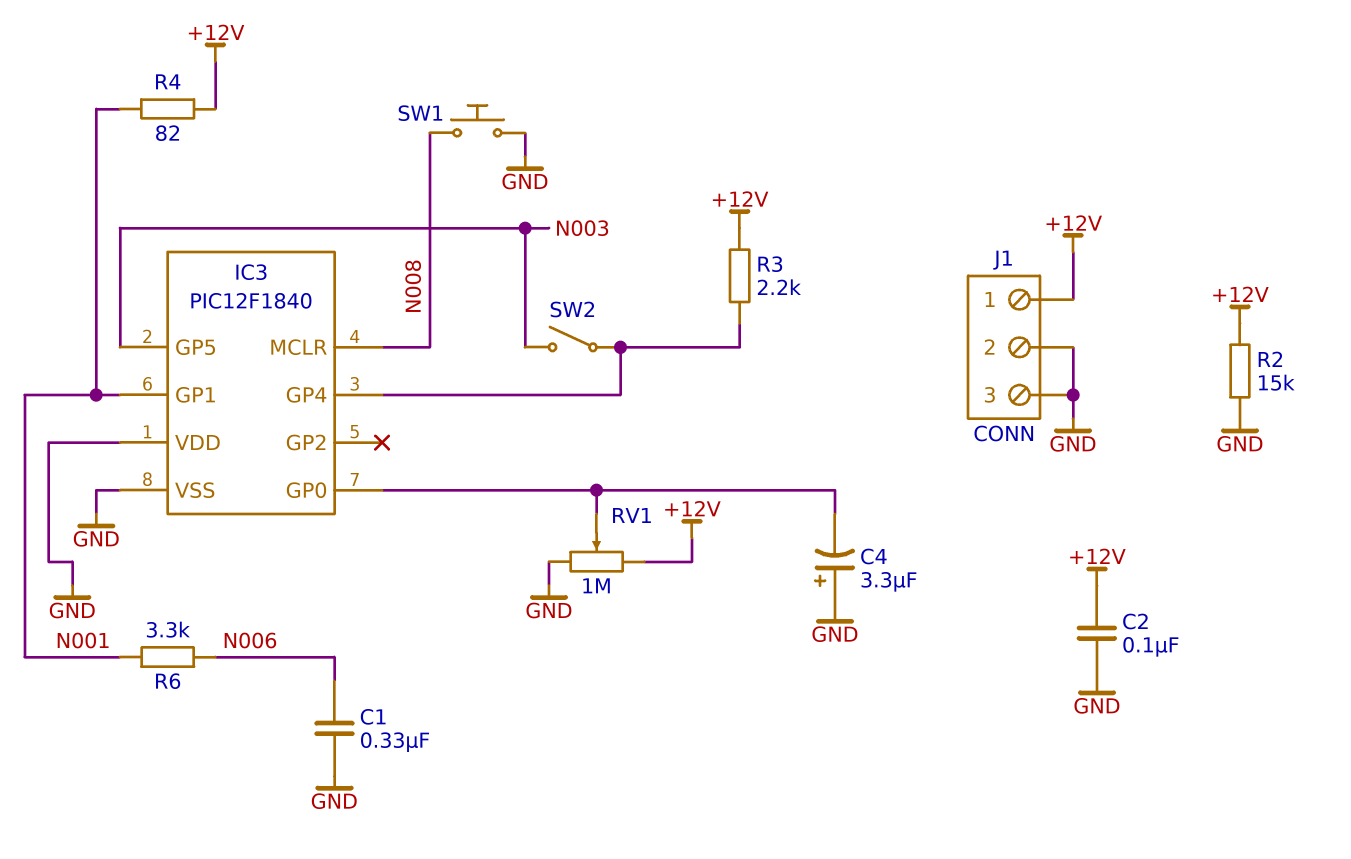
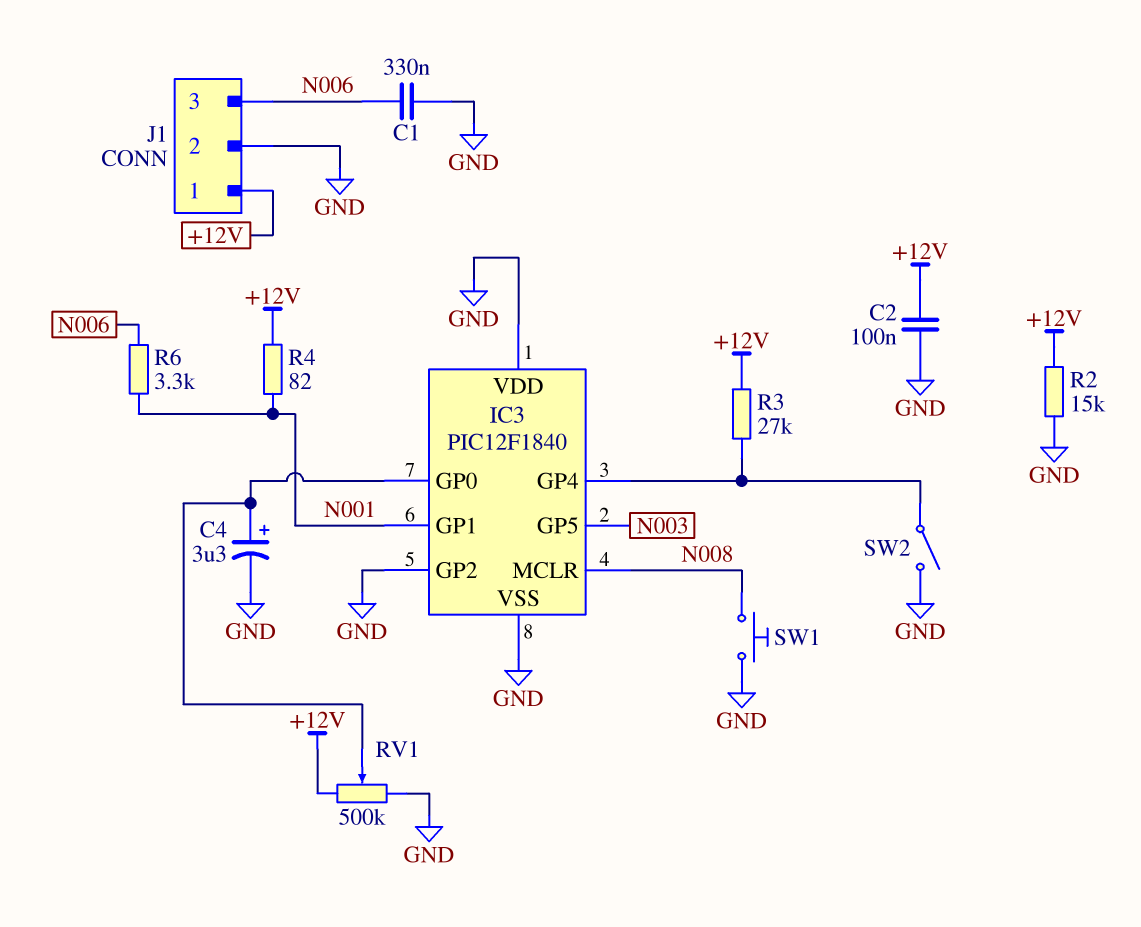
C4: 3.3uF (plus GND, minus IC3/GP0) -> 3.3uF (plus IC3/GP0, minus GND)
IC3 pin GP2: none -> GND
J1 pin 3: GND -> N006
R3: 2.2k (+12V, IC3/GP4) -> 27k (+12V, IC3/GP4)
RV1: 1M (+12V, GND, wiper IC3/GP0) -> 500k (+12V, GND, wiper IC3/GP0)
SW2: switch (IC3/GP4, N003) -> switch (GND, IC3/GP4)

